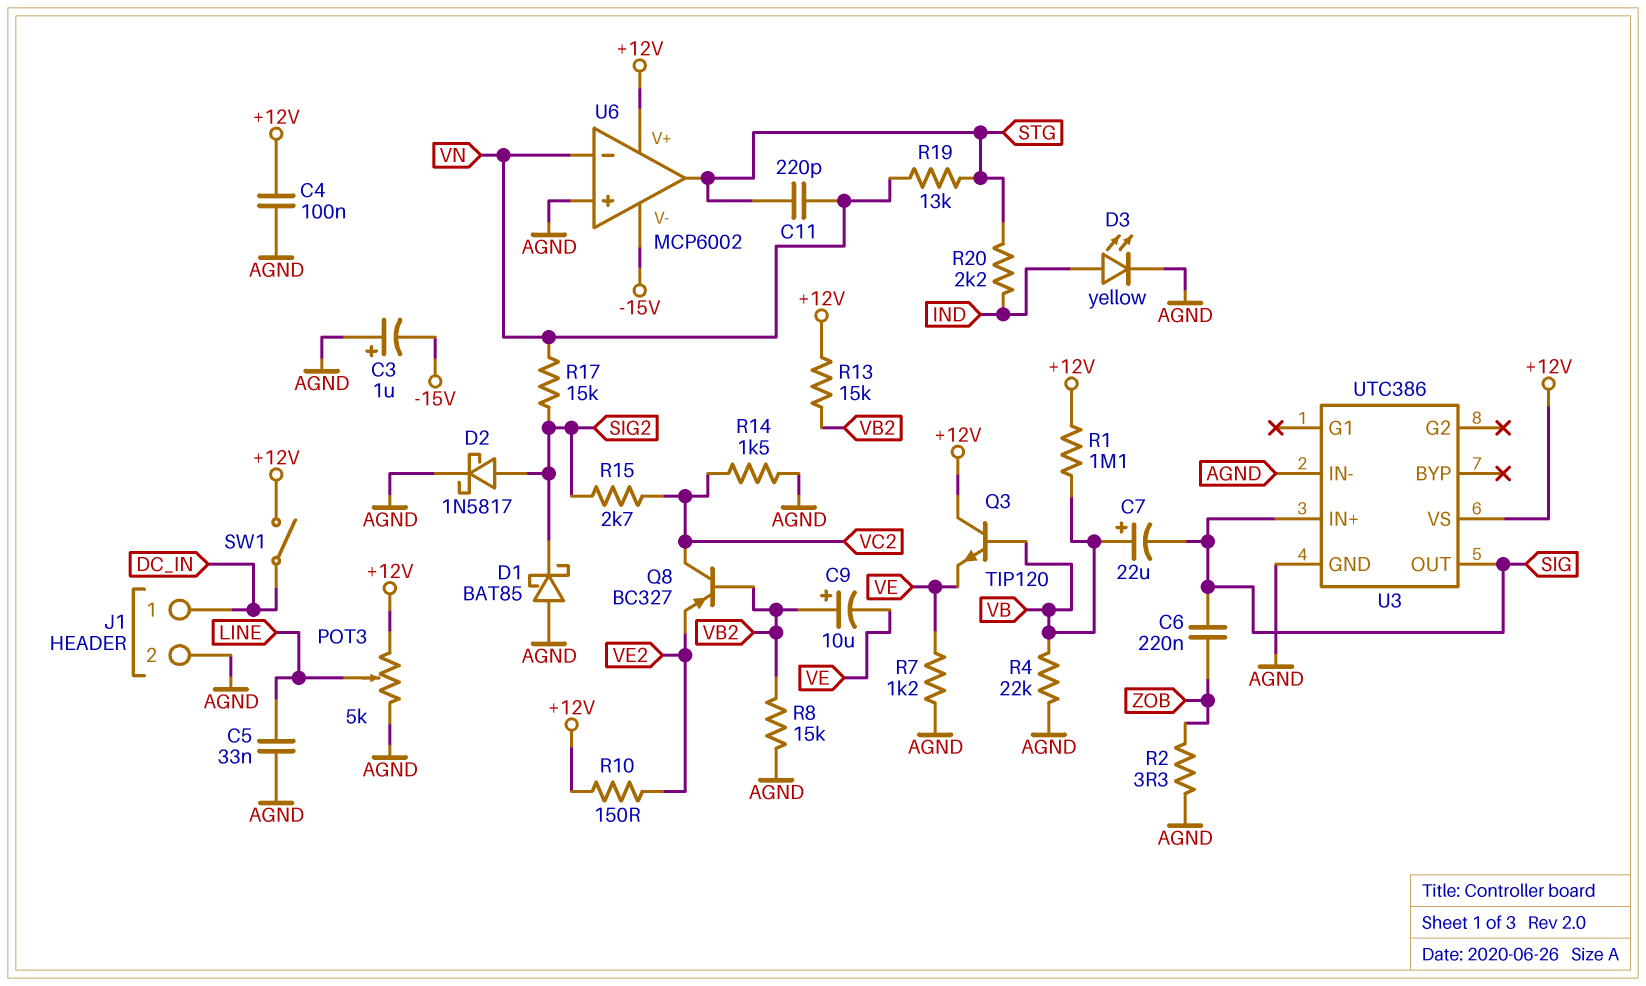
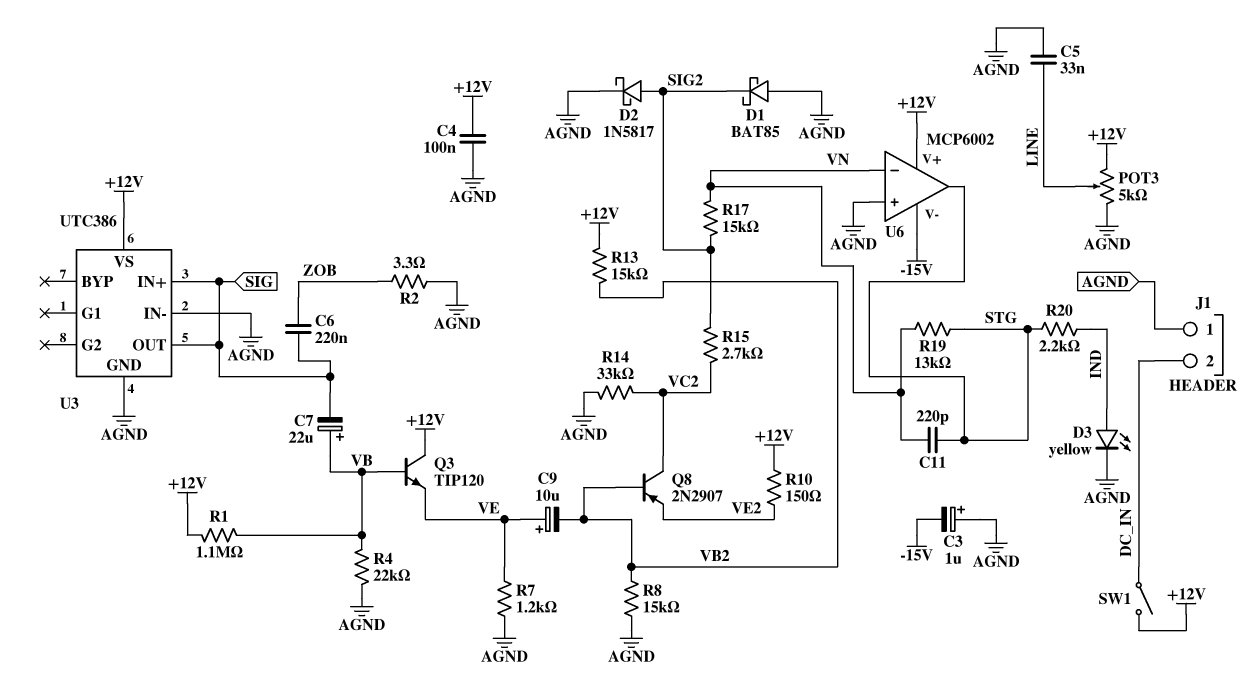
C9: 10uF (plus VB2, minus VE) -> 10uF (plus VE, minus VB2)
J1 pin 1: DC_IN -> AGND
J1 pin 2: AGND -> DC_IN
Q8: PNP BC327 (B VB2, C VC2, E VE2) -> PNP 2N2907 (B VB2, C VC2, E VE2)
R14: 1.5k (AGND, VC2) -> 33k (AGND, VC2)

